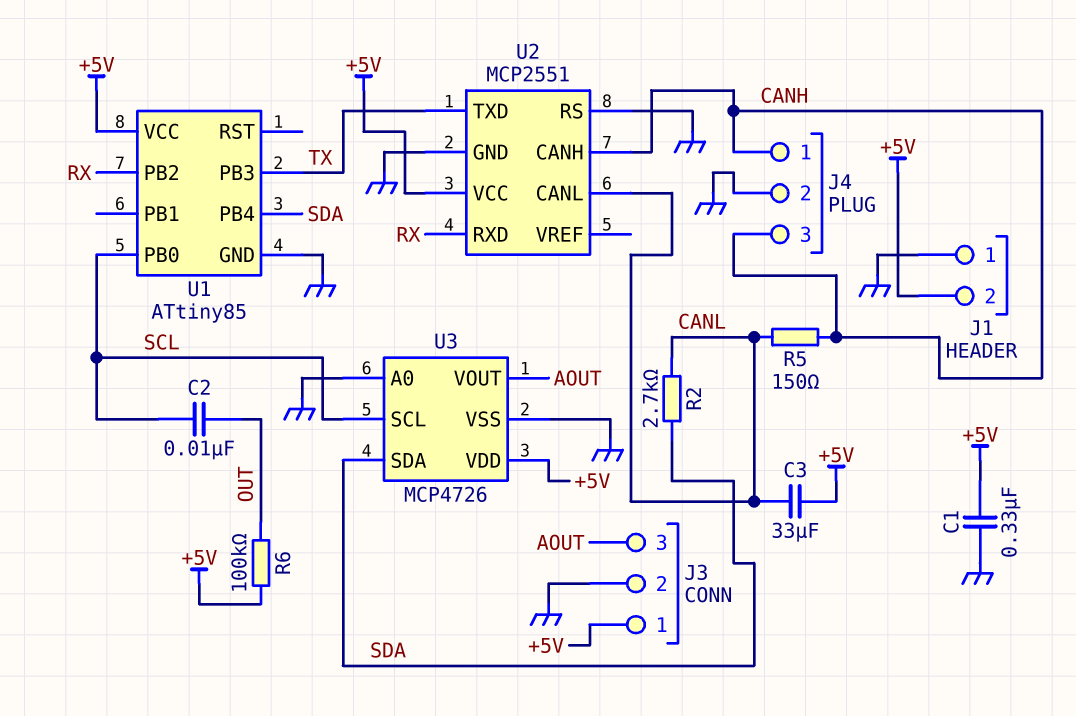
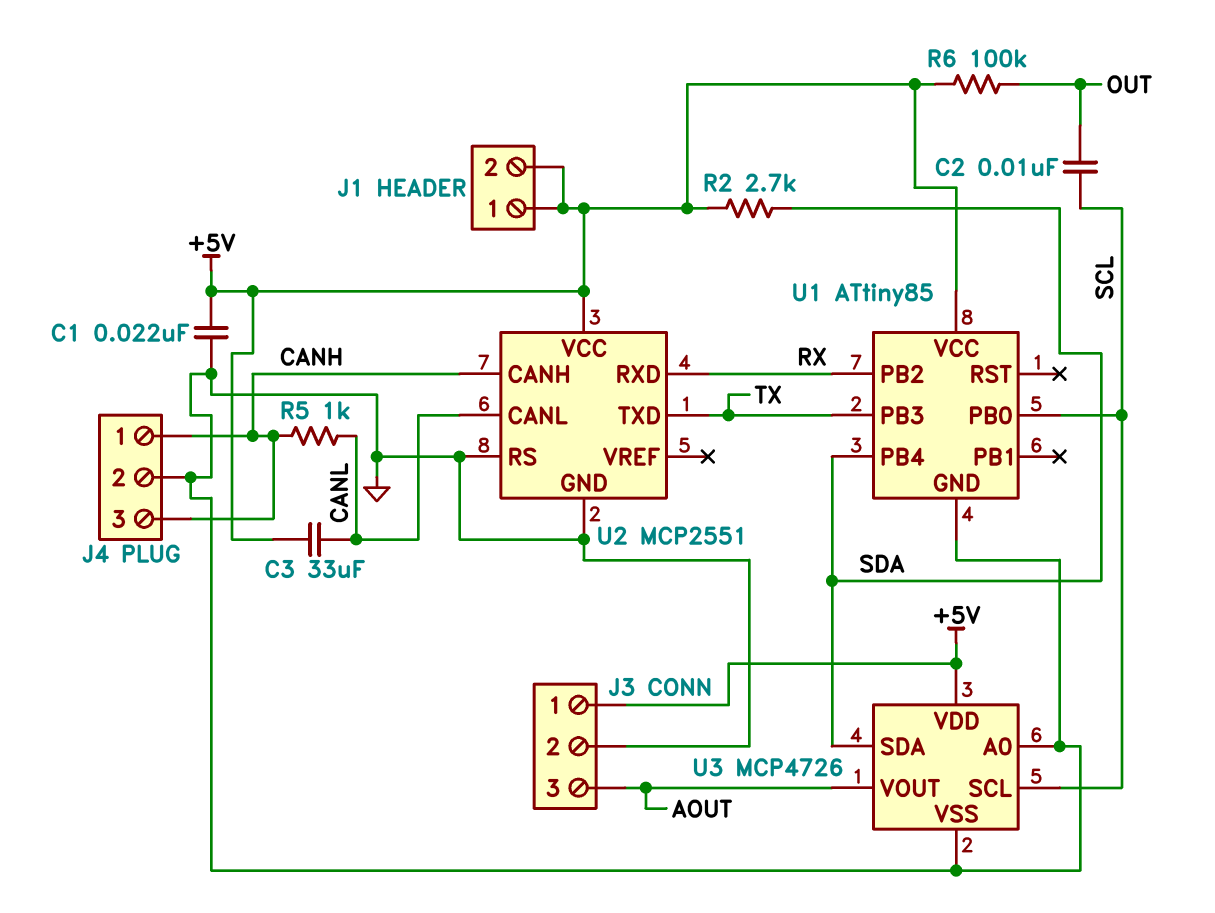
C1: 330nF (+5V, GND) -> 22nF (+5V, GND)
J1 pin 1: GND -> +5V
R2: 2.7k (CANL, SDA) -> 2.7k (+5V, SDA)
R5: 150 (CANH, CANL) -> 1k (CANH, CANL)

